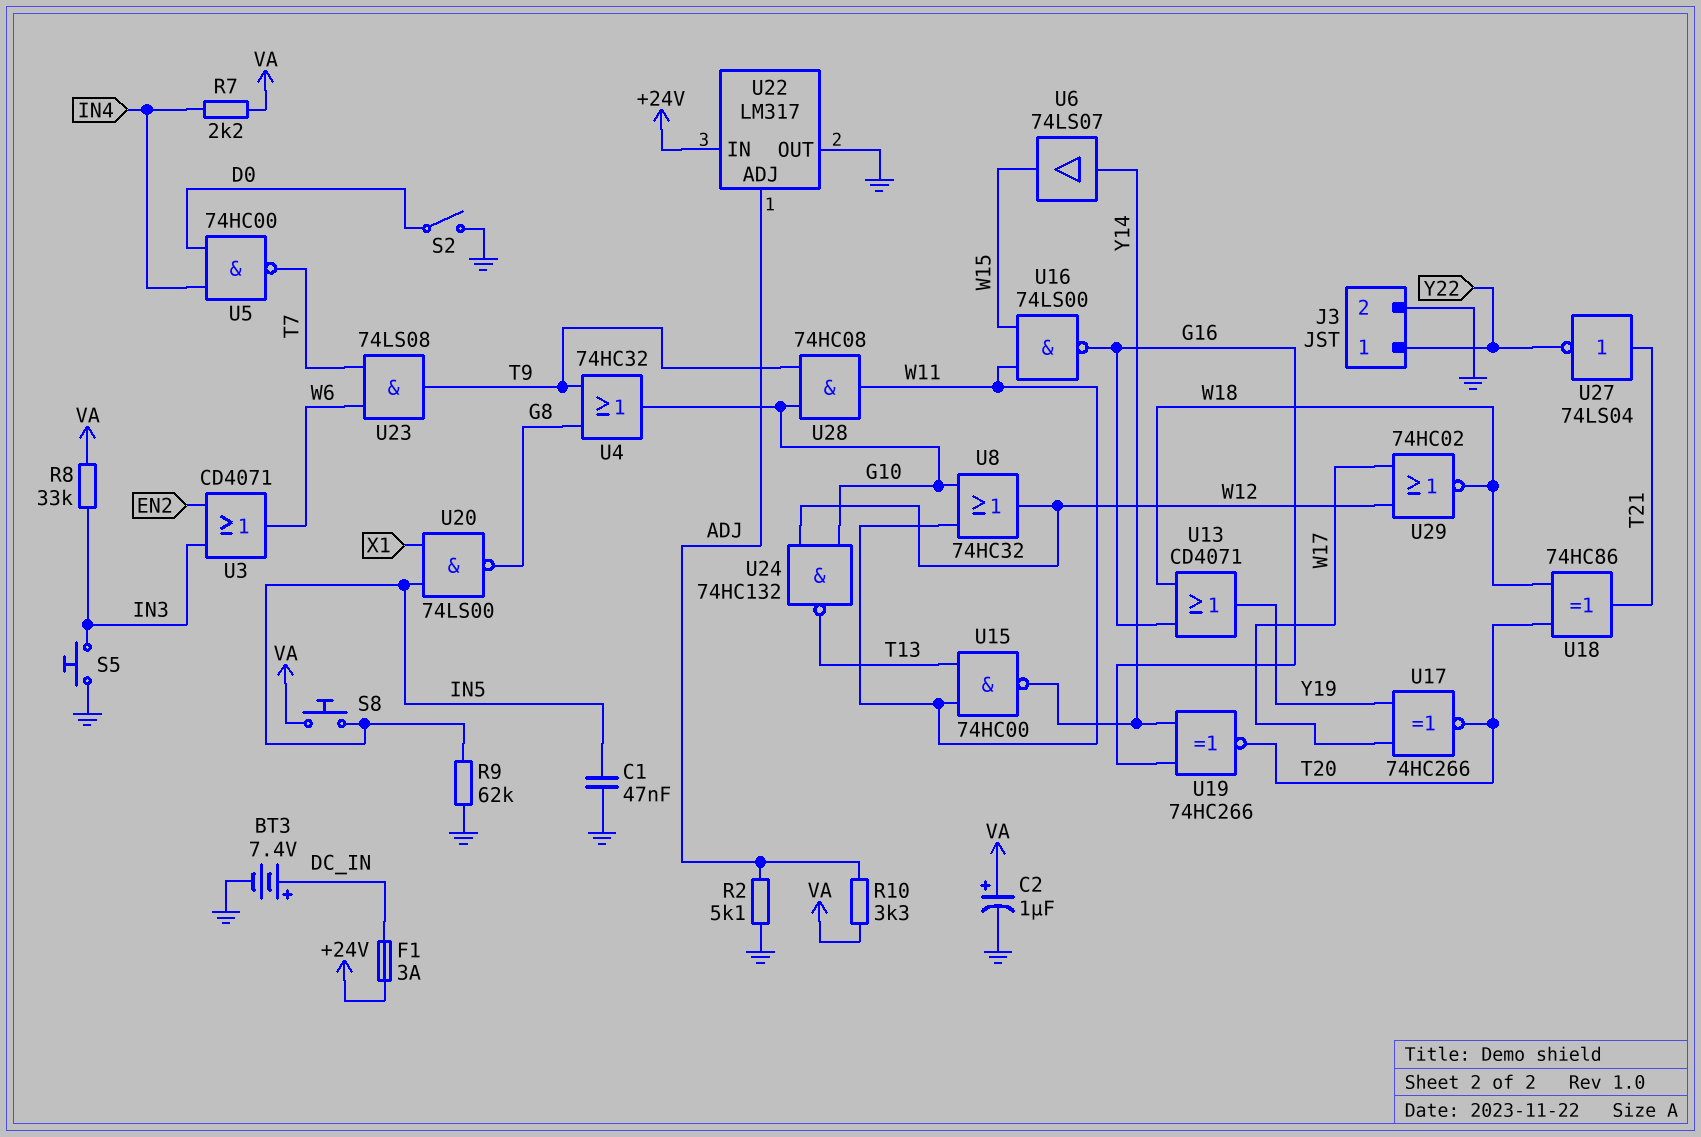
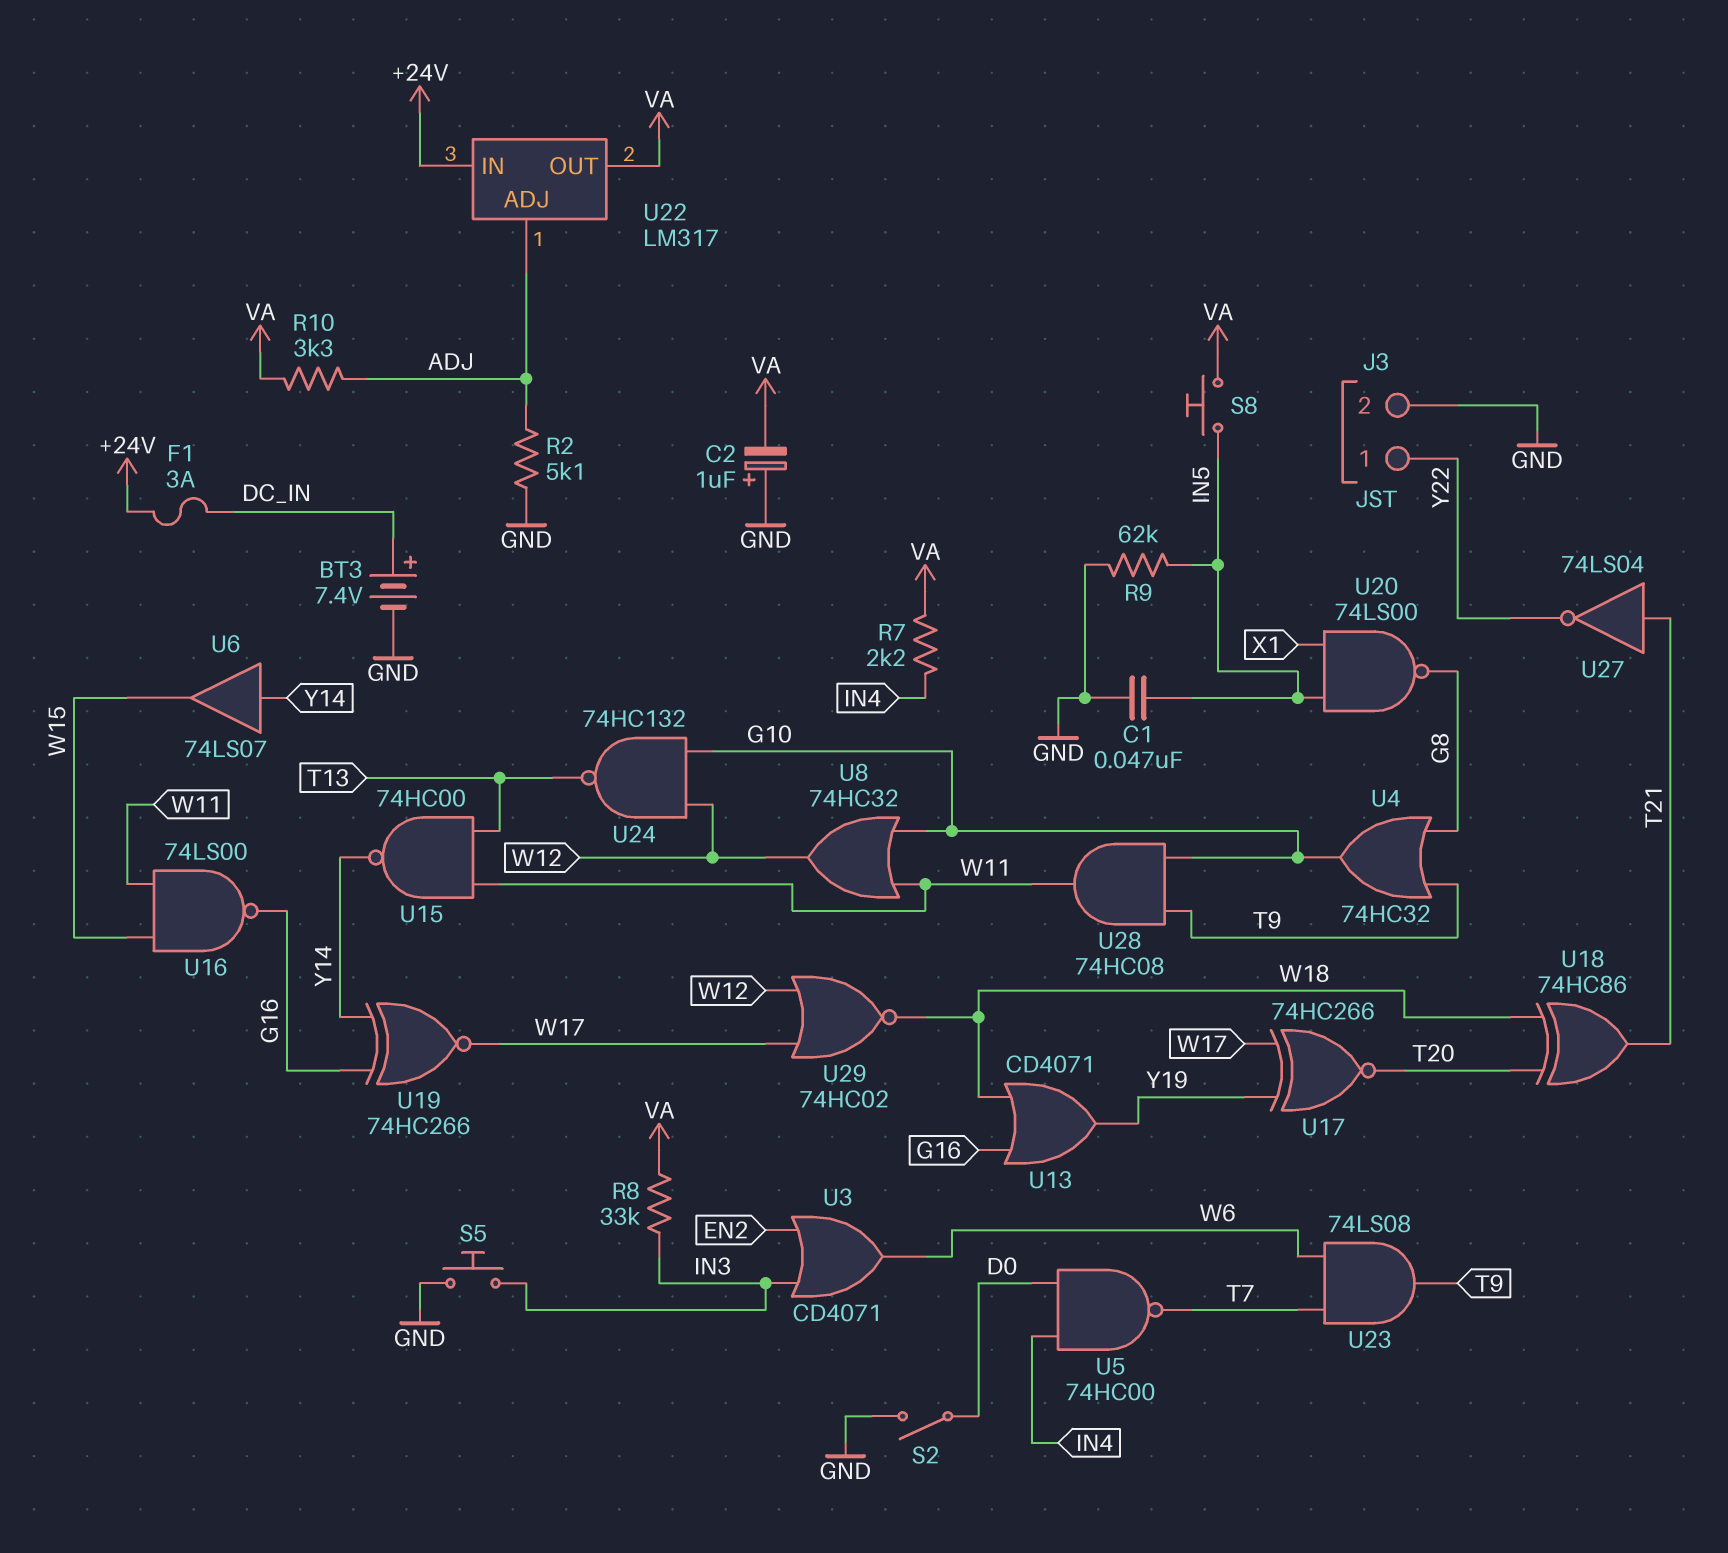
C2: 1uF (plus VA, minus GND) -> 1uF (plus GND, minus VA)
U19: XNOR 74HC266 (in G16, in Y14, out T20) -> XNOR 74HC266 (in G16, in Y14, out W17)
U22 pin OUT: GND -> VA

